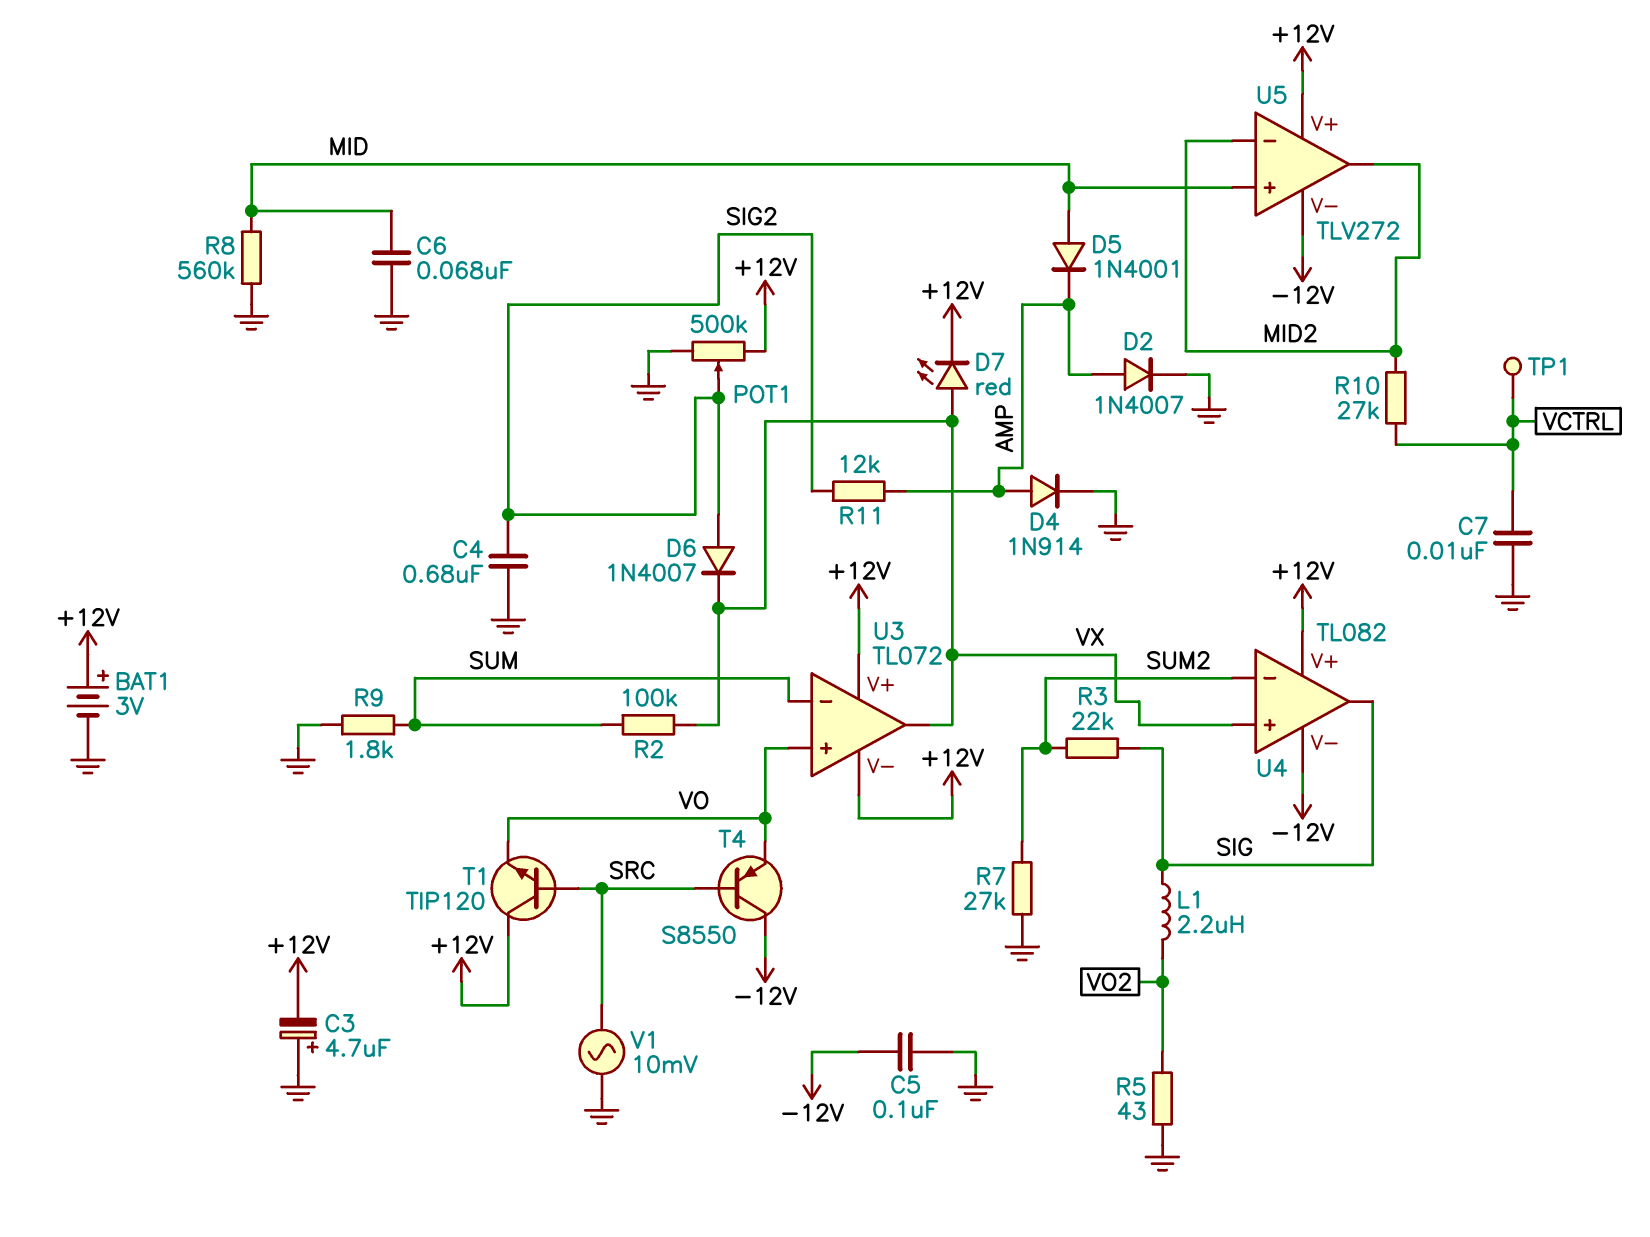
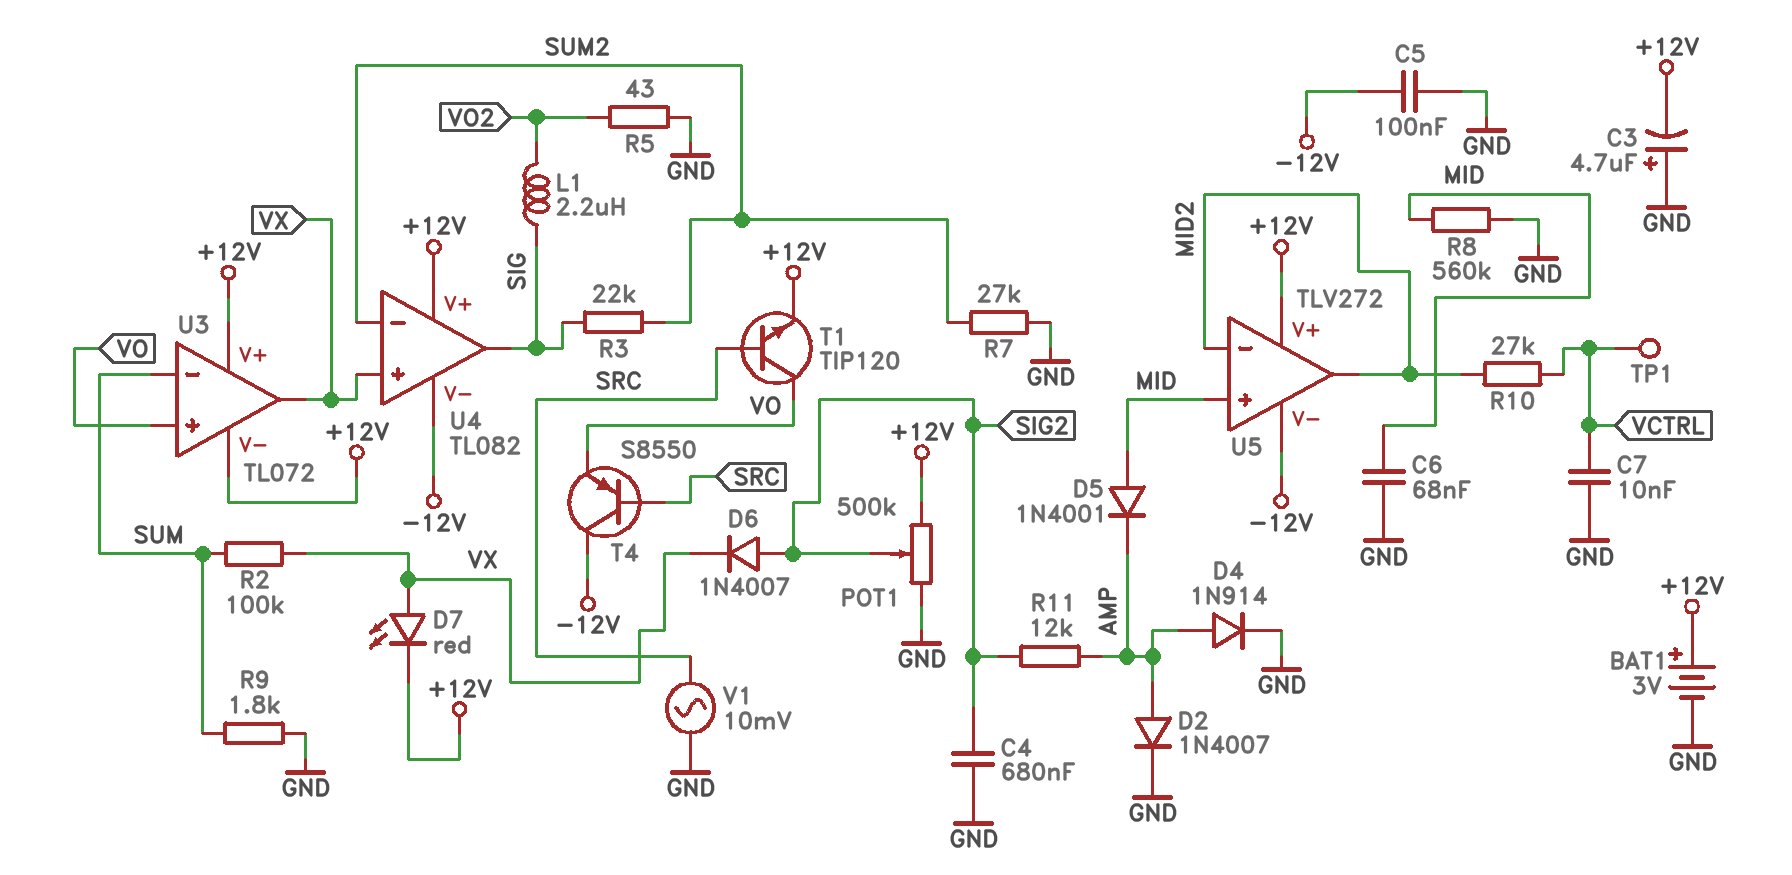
T1: NPN TIP120 (B SRC, C +12V, E VO) -> NPN TIP120 (B SRC, C VO, E +12V)

